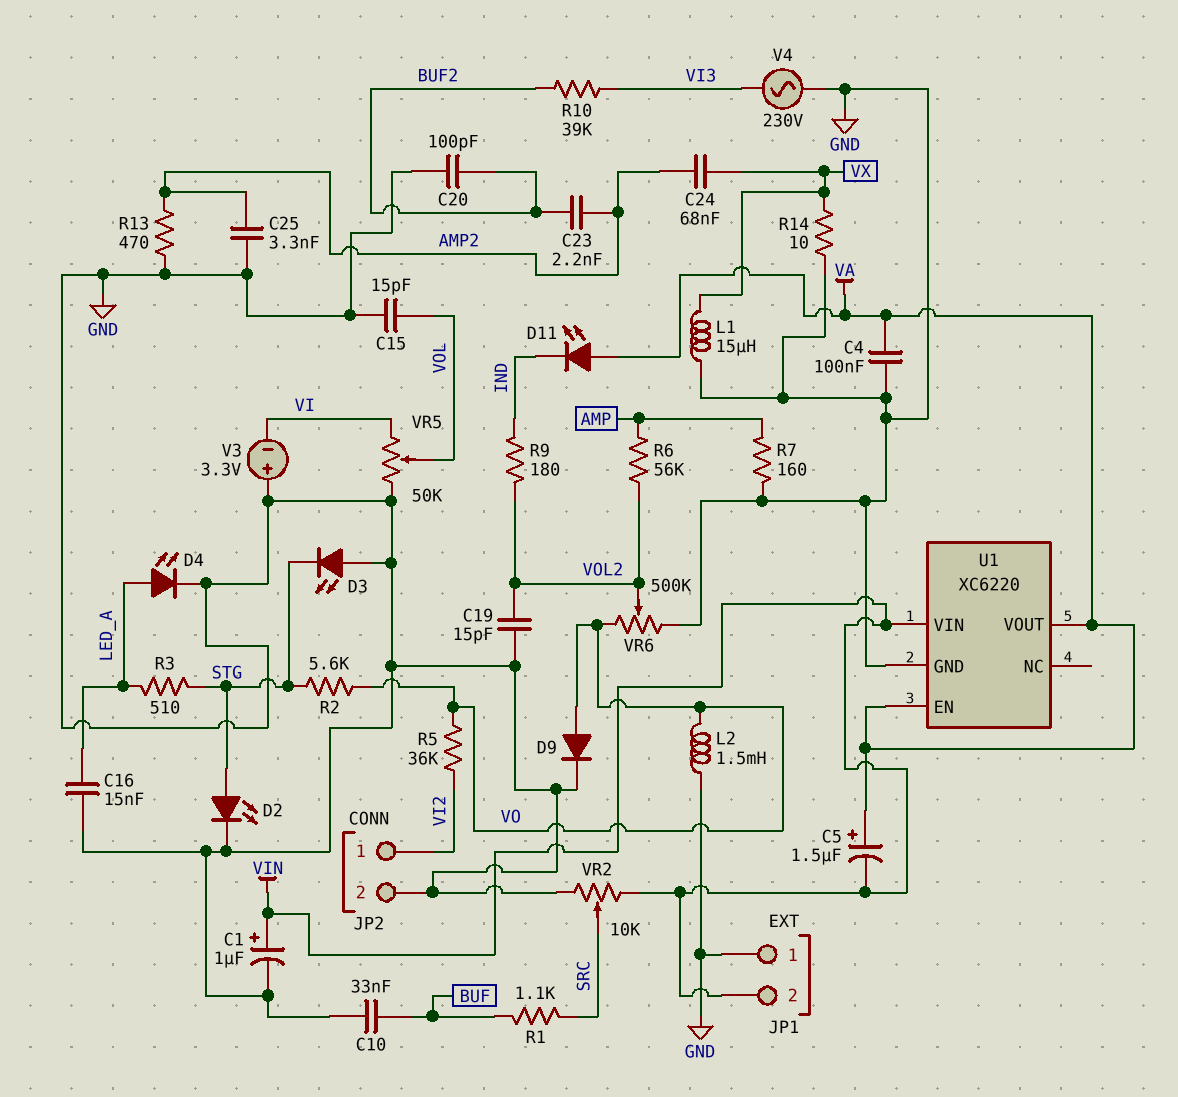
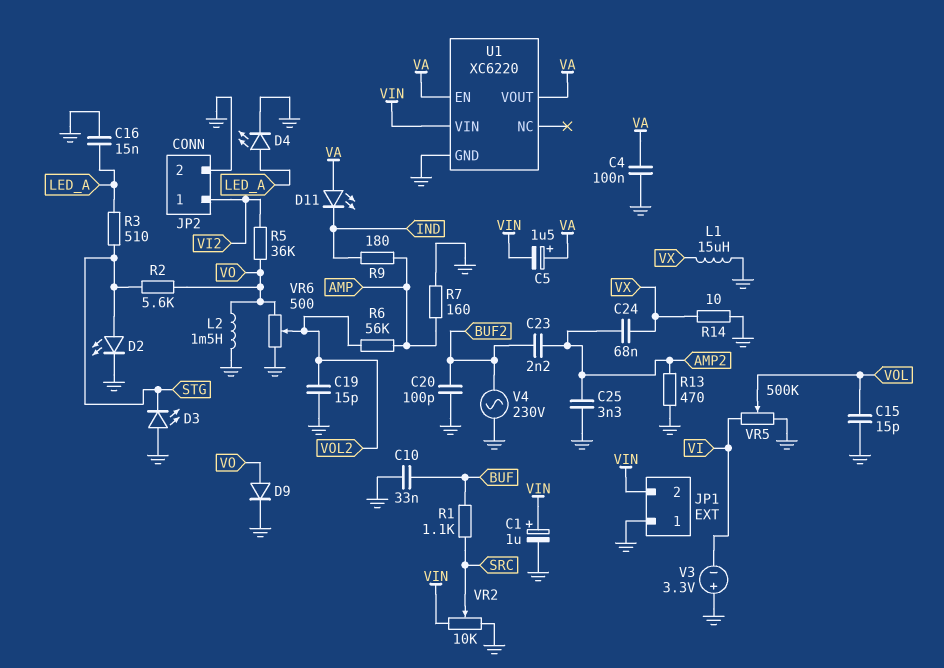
R9: 180 (IND, VOL2) -> 180 (AMP, IND)
R10: 39k (BUF2, VI3) -> none
V4: AC 230V (GND, VI3) -> AC 230V (BUF2, GND)
VR5: 50k (GND, VI, wiper VOL) -> 500k (GND, VI, wiper VOL)
VR6: 500k (GND, VO, wiper VOL2) -> 500 (GND, VO, wiper VOL2)

